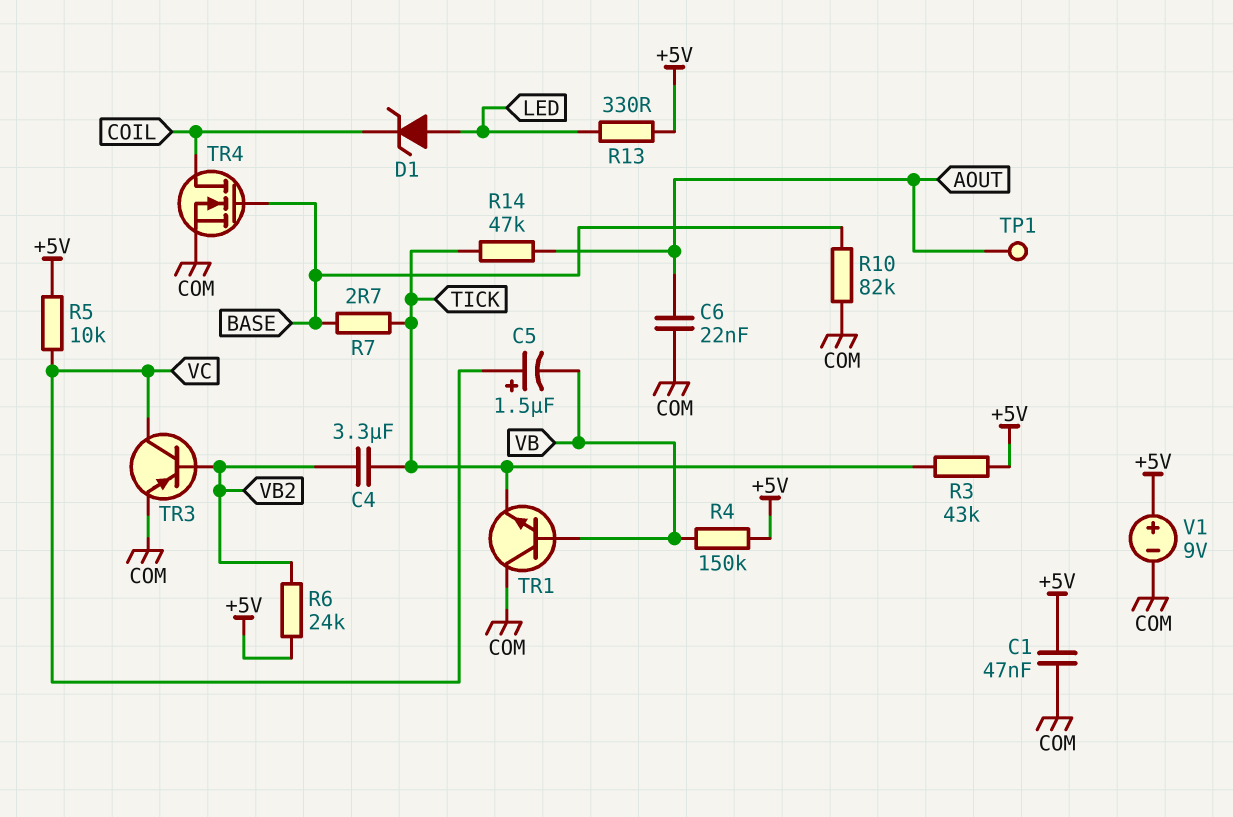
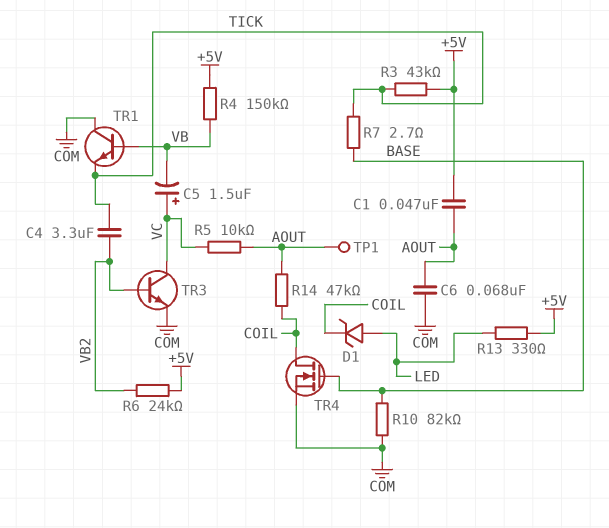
C1: 47nF (+5V, COM) -> 47nF (+5V, AOUT)
C6: 22nF (AOUT, COM) -> 68nF (AOUT, COM)
R5: 10k (+5V, VC) -> 10k (AOUT, VC)
R14: 47k (AOUT, TICK) -> 47k (AOUT, COIL)
TR3: PNP (B VB2, C VC, E COM) -> NPN (B VB2, C VC, E COM)
V1: 9V (plus +5V, minus COM) -> none

